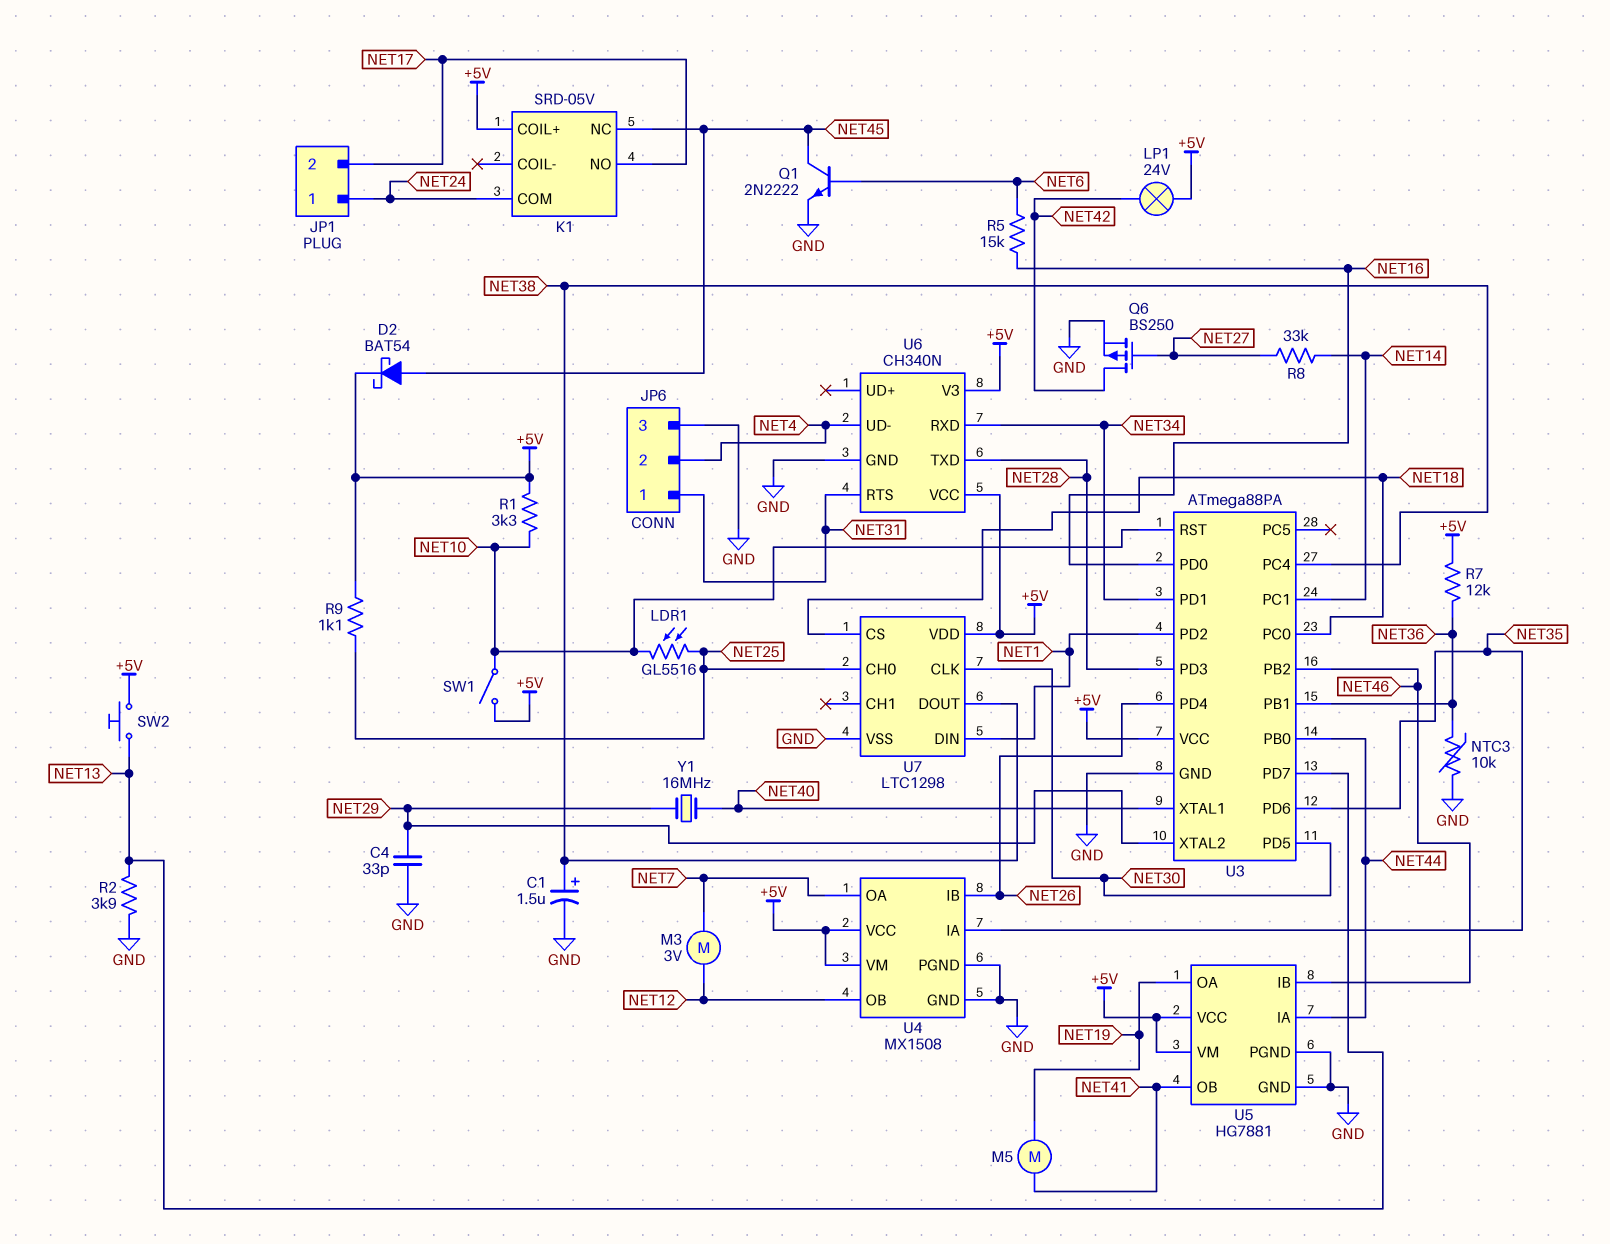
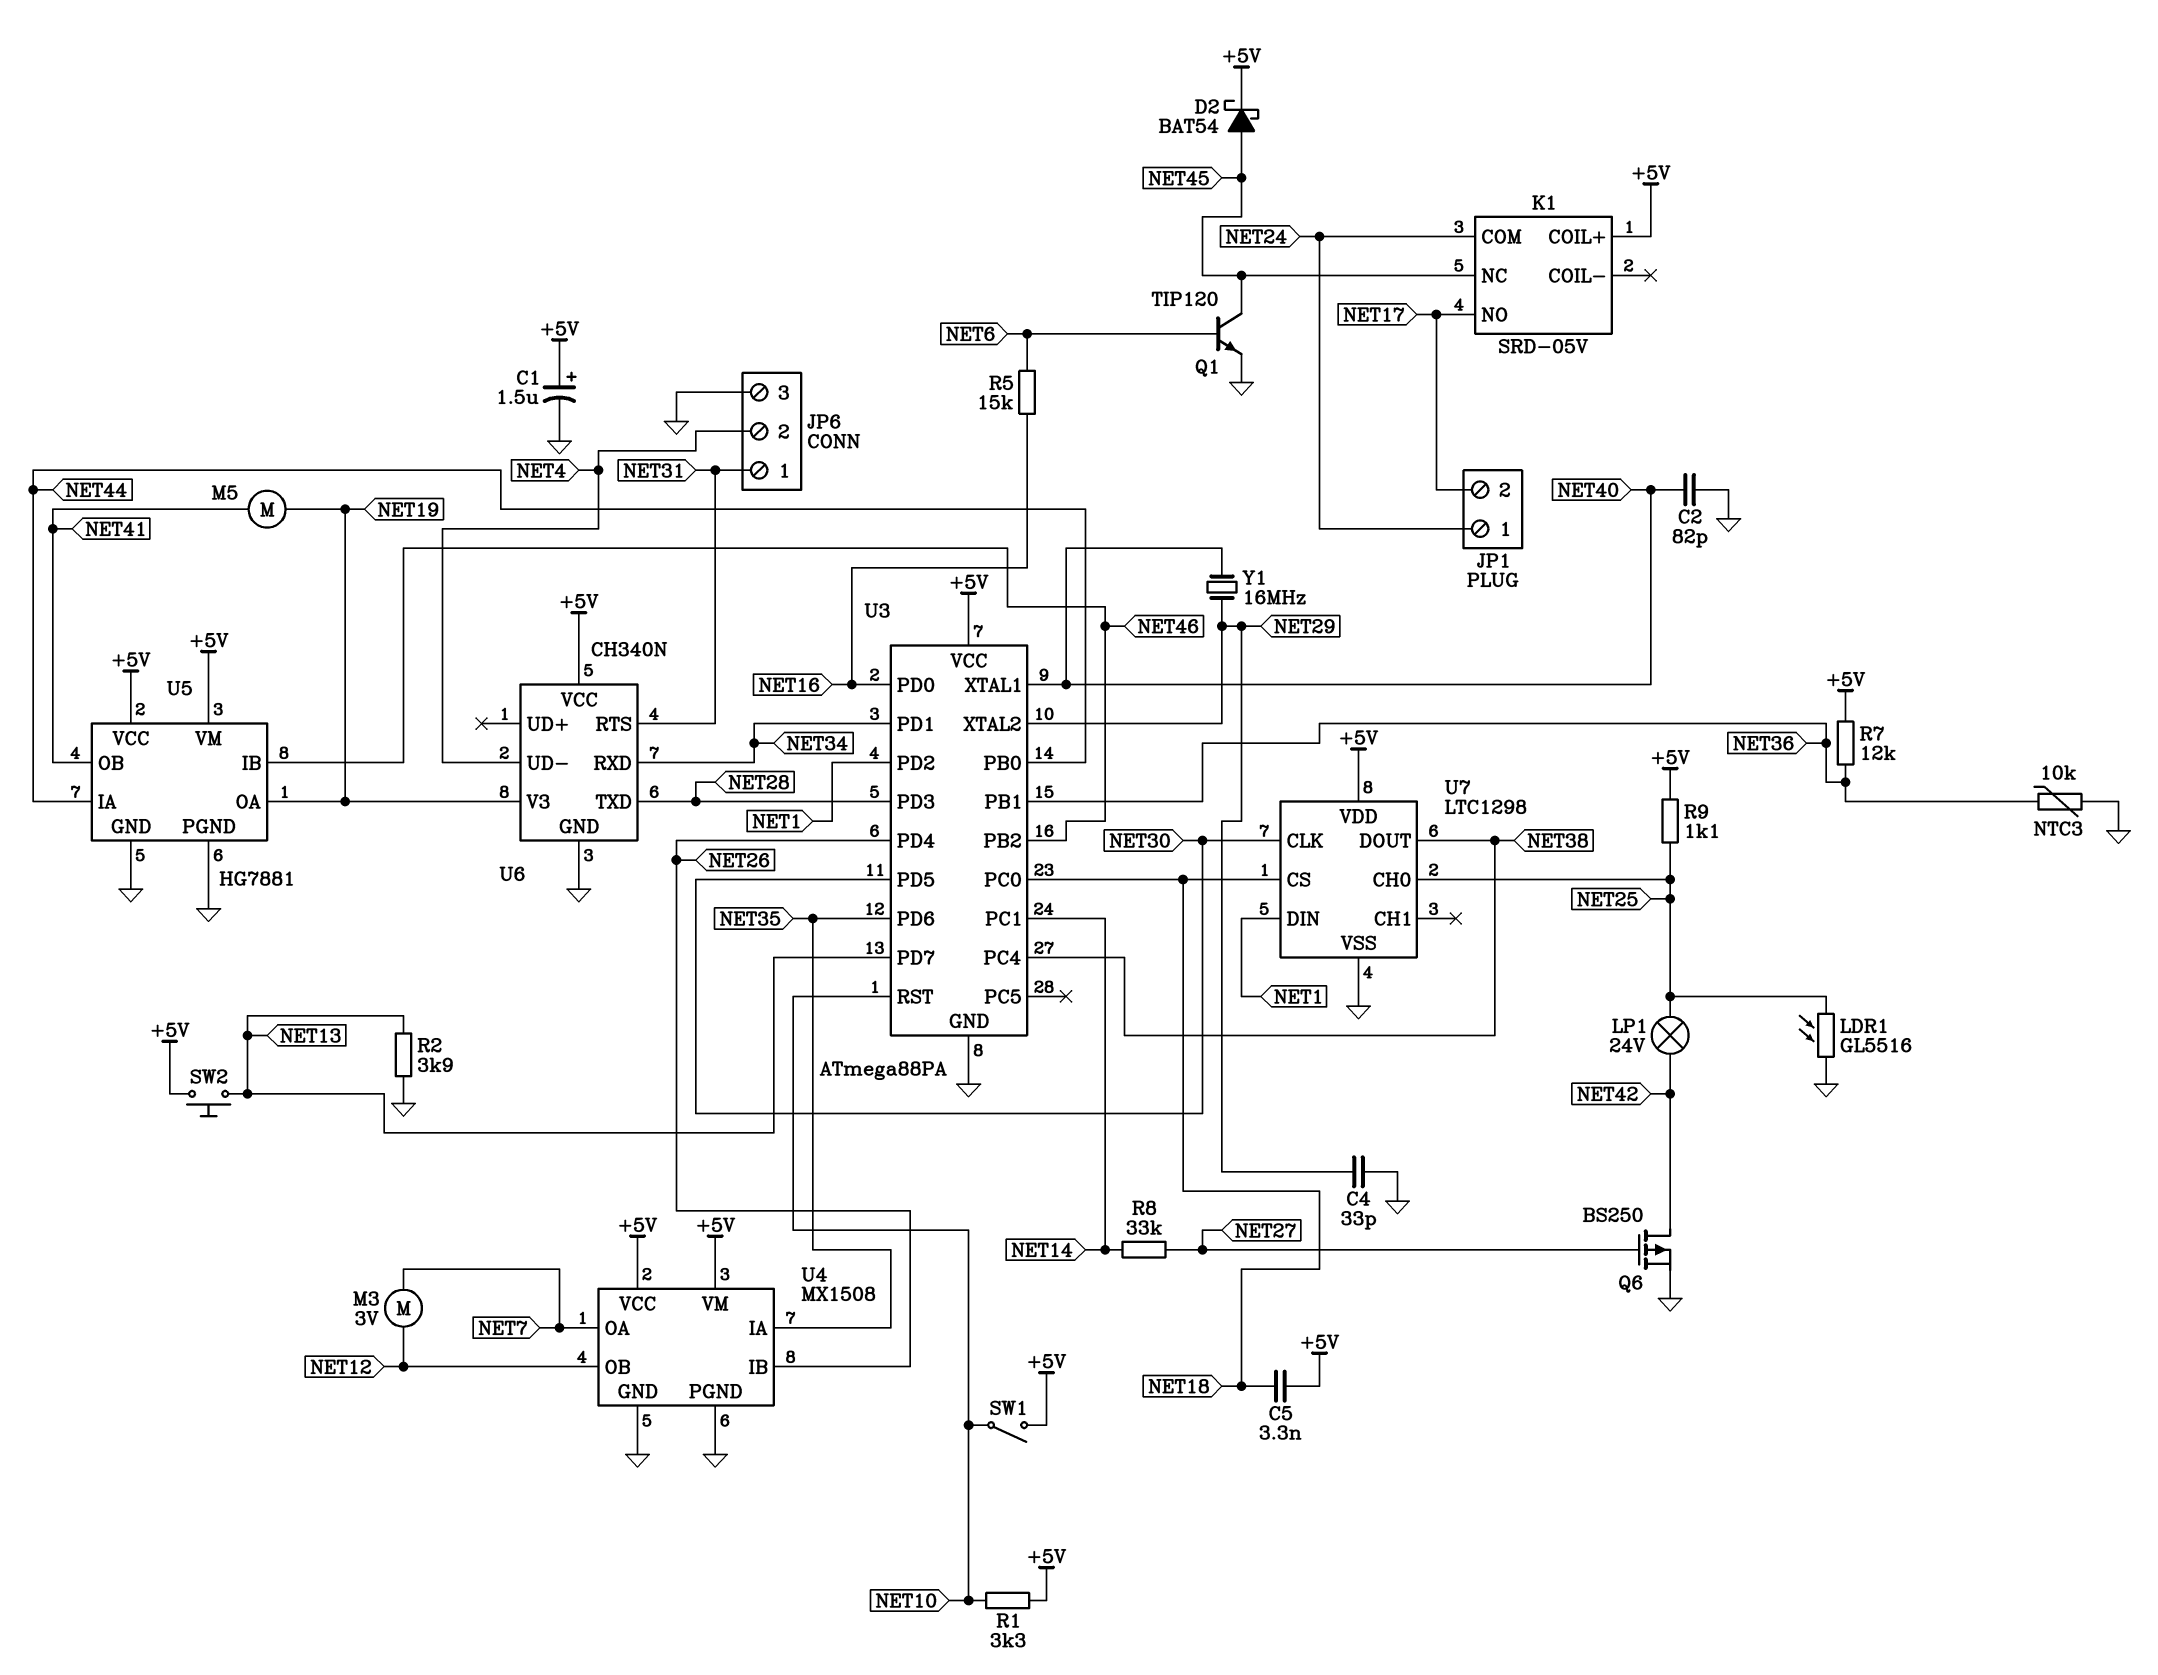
C1: 1.5uF (plus NET38, minus GND) -> 1.5uF (plus +5V, minus GND)
C2: none -> 82pF (GND, NET40)
C5: none -> 3.3nF (+5V, NET18)
LDR1: GL5516 (NET10, NET25) -> GL5516 (GND, NET25)
LP1: lamp 24V (+5V, NET42) -> lamp 24V (NET25, NET42)
Q1: NPN 2N2222 (B NET6, C NET45, E GND) -> NPN TIP120 (B NET6, C NET45, E GND)
U6 pin V3: +5V -> NET19

